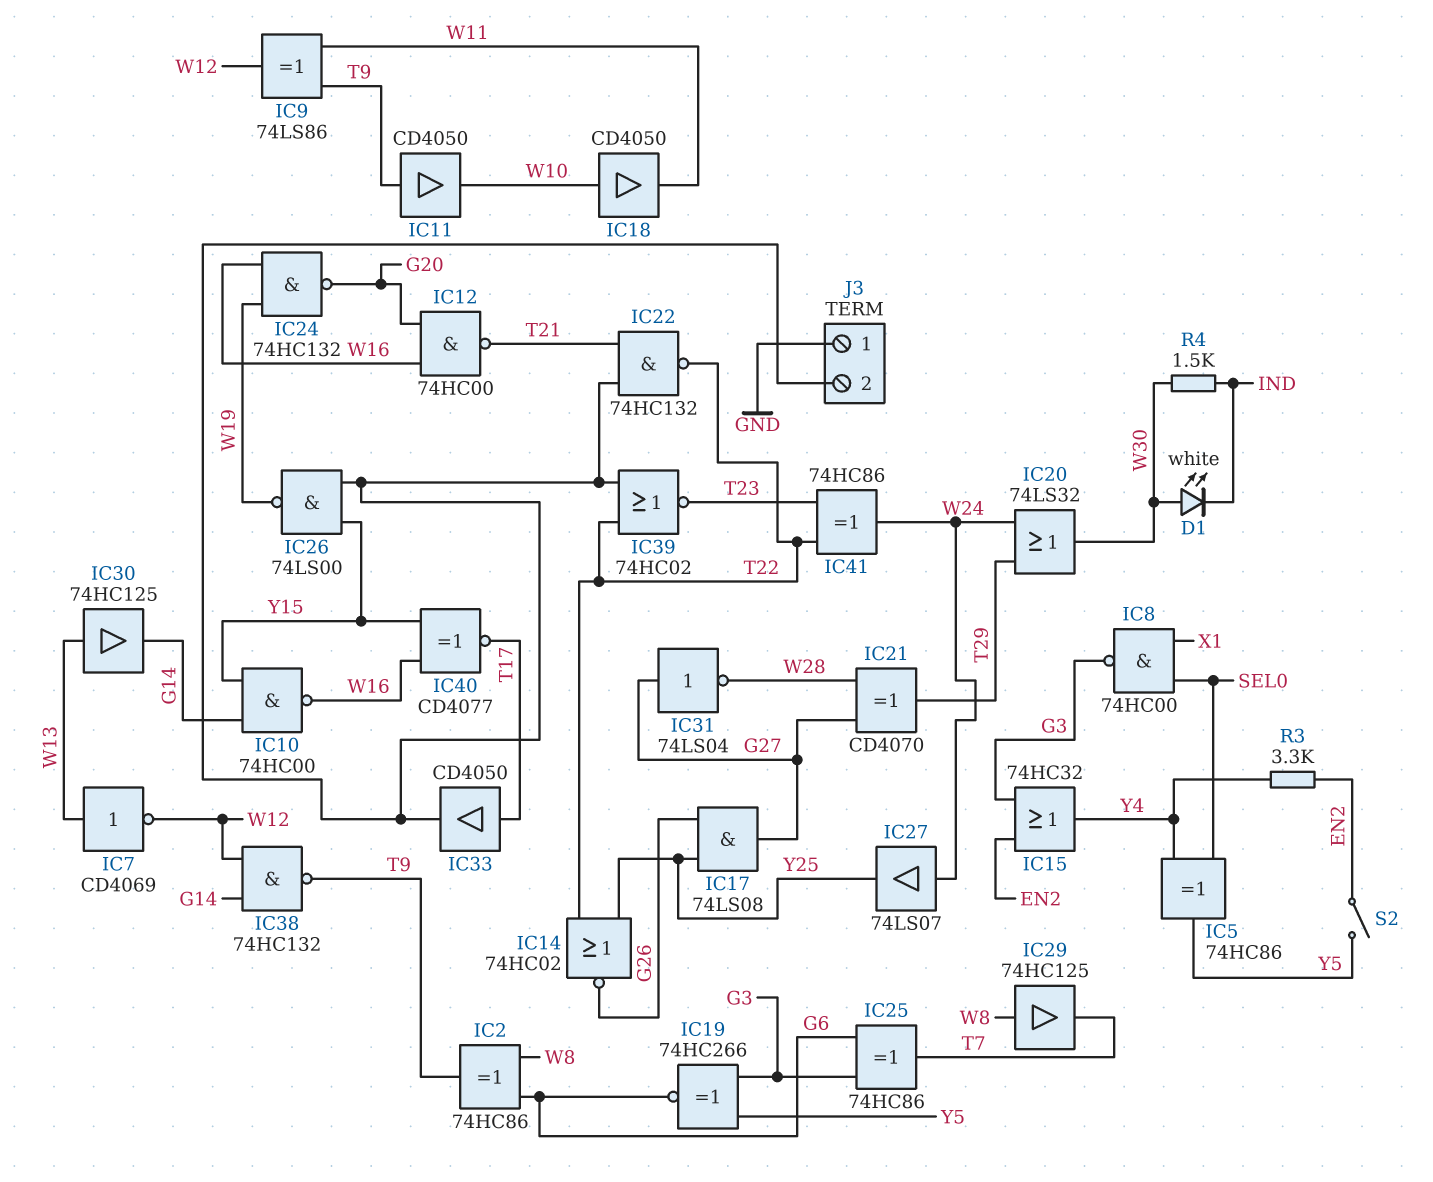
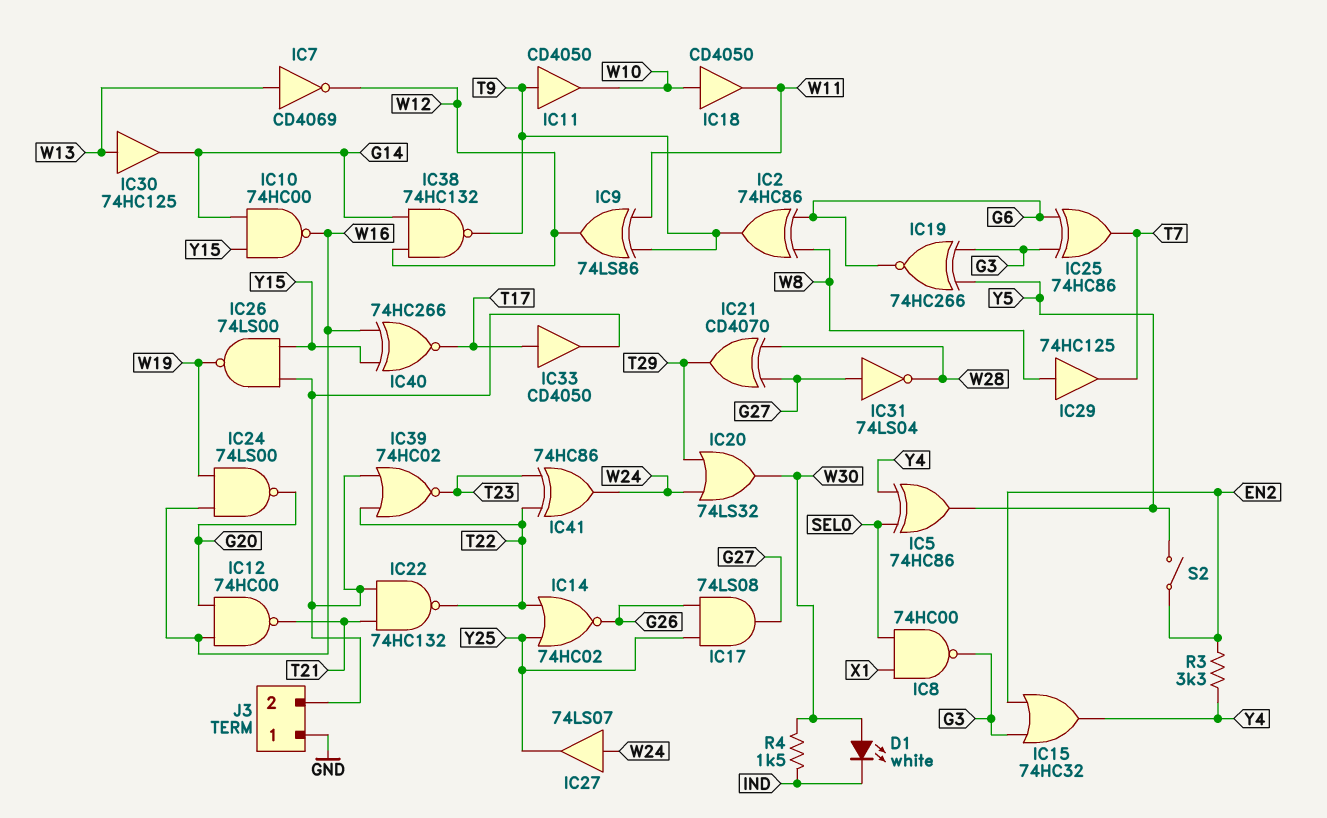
IC24: NAND 74HC132 (in W16, in W19, out G20) -> NAND 74LS00 (in W16, in W19, out G20)
IC40: XNOR CD4077 (in W16, in Y15, out T17) -> XNOR 74HC266 (in W16, in Y15, out T17)

